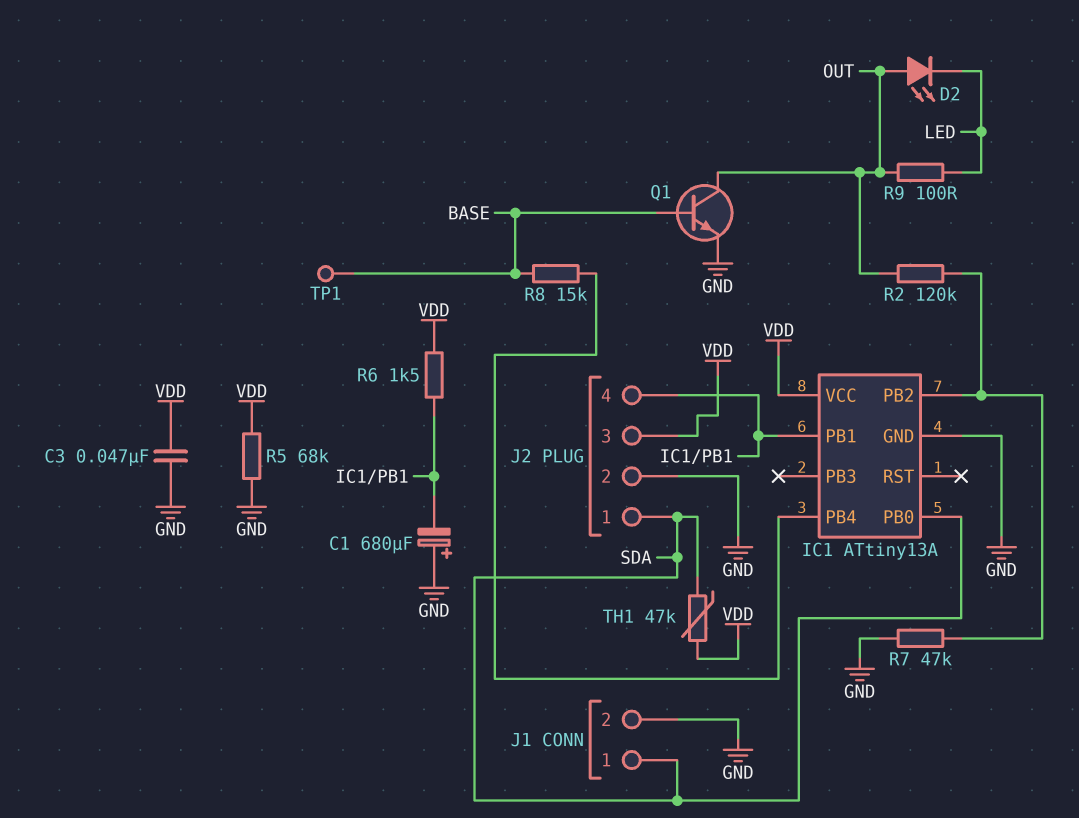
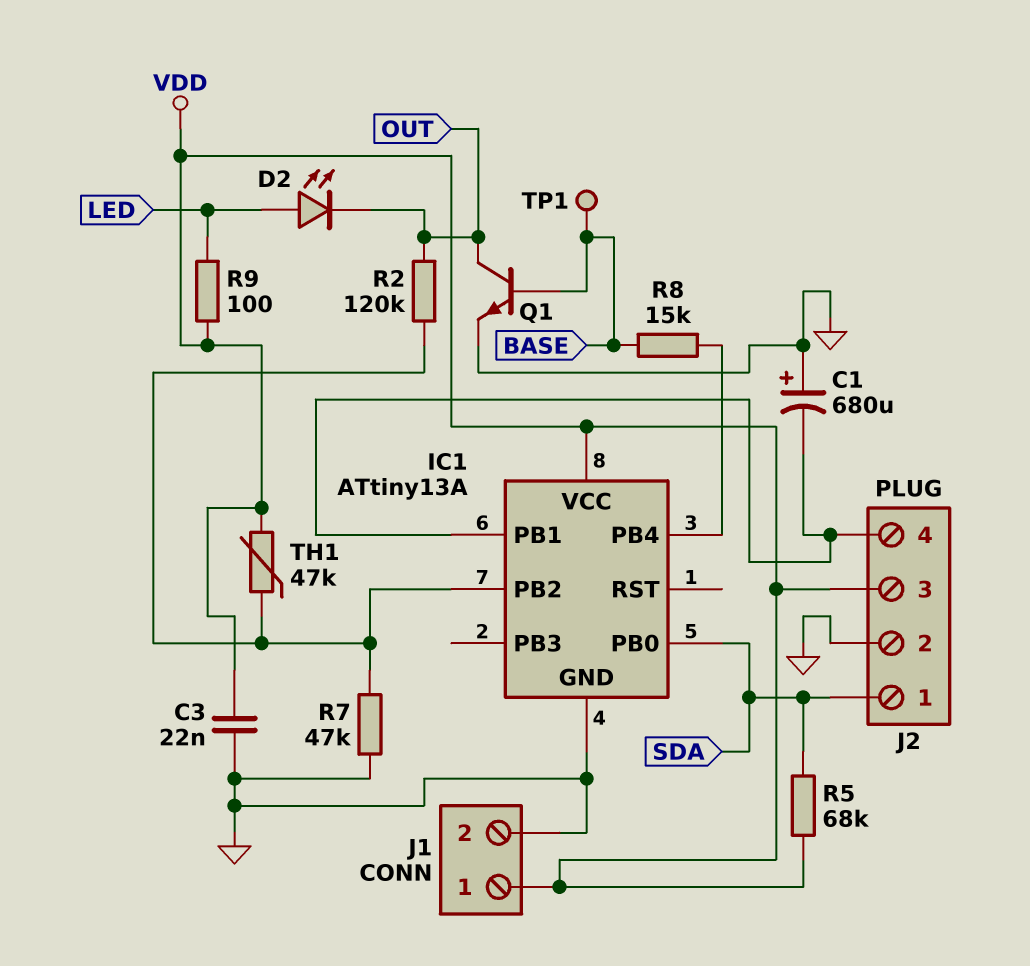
C3: 47nF (GND, VDD) -> 22nF (GND, VDD)
D2: LED (A OUT, K LED) -> LED (A LED, K OUT)
J1 pin 1: SDA -> VDD
R5: 68k (GND, VDD) -> 68k (SDA, VDD)
R6: 1.5k (IC1/PB1, VDD) -> none
R9: 100 (LED, OUT) -> 100 (LED, VDD)
TH1: 47k (SDA, VDD) -> 47k (IC1/PB2, VDD)

